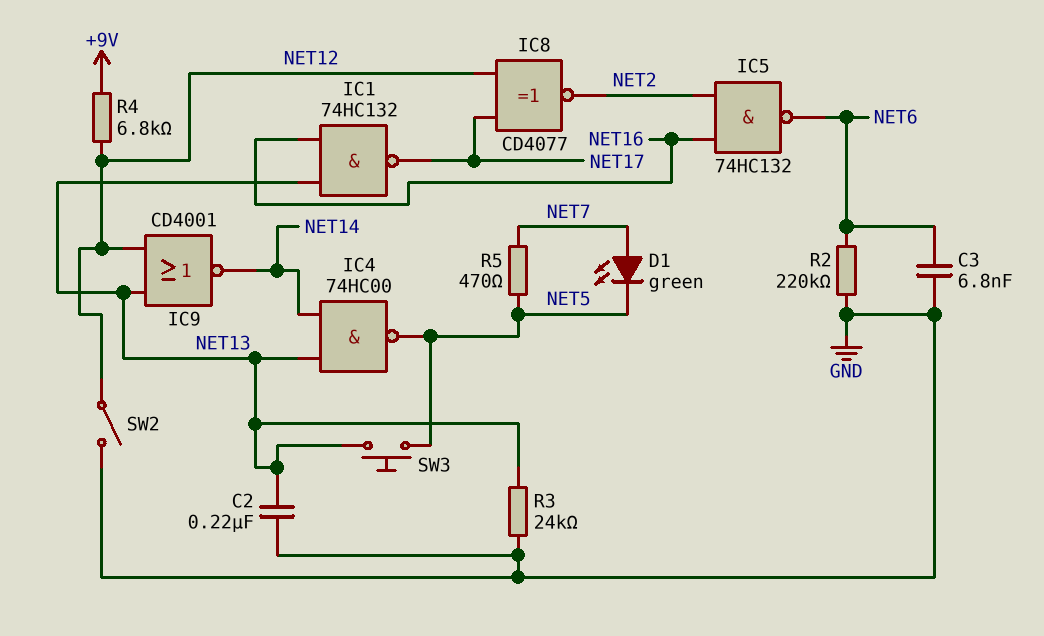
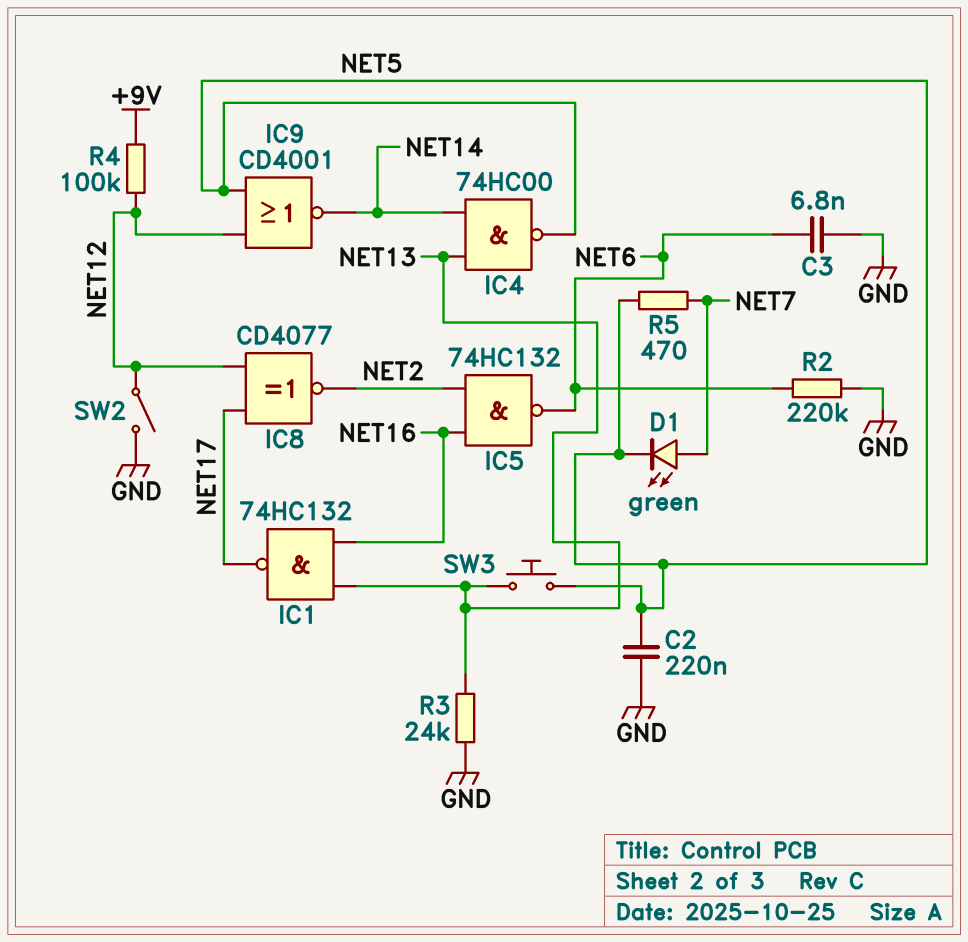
C2: 220nF (GND, NET13) -> 220nF (GND, NET5)
IC9: NOR CD4001 (in NET12, in NET13, out NET14) -> NOR CD4001 (in NET5, in NET12, out NET14)
R4: 6.8k (+9V, NET12) -> 100k (+9V, NET12)

